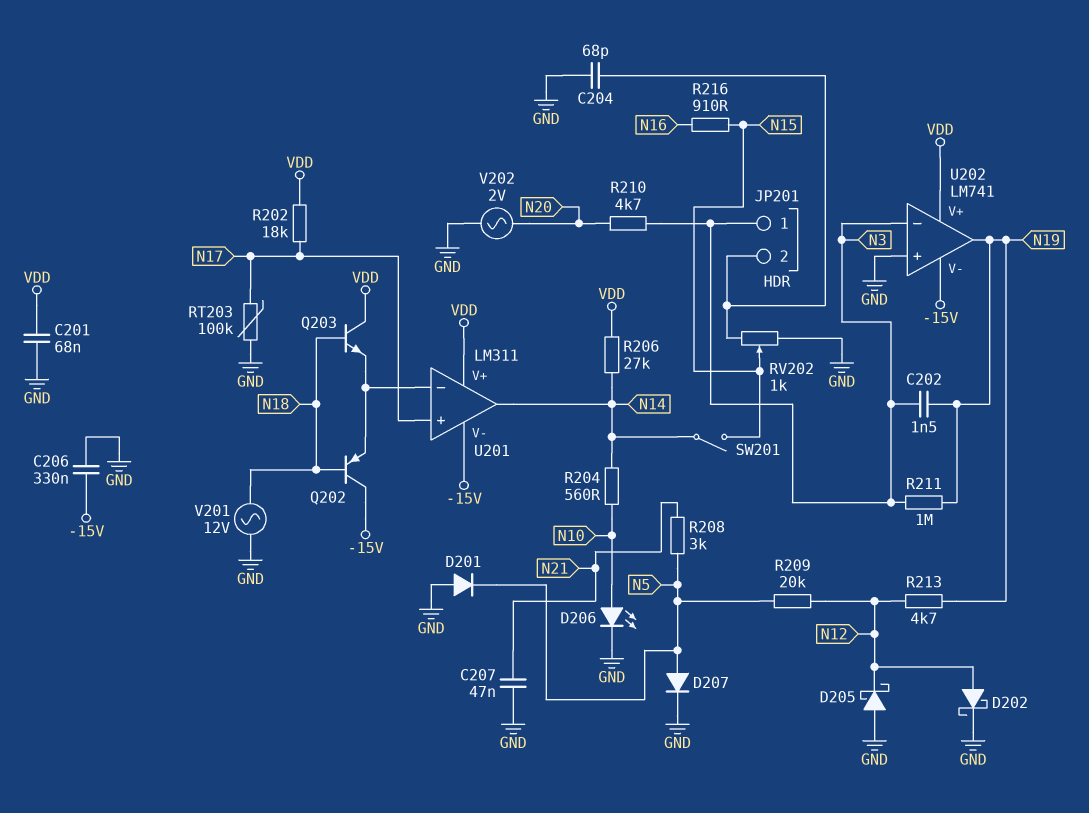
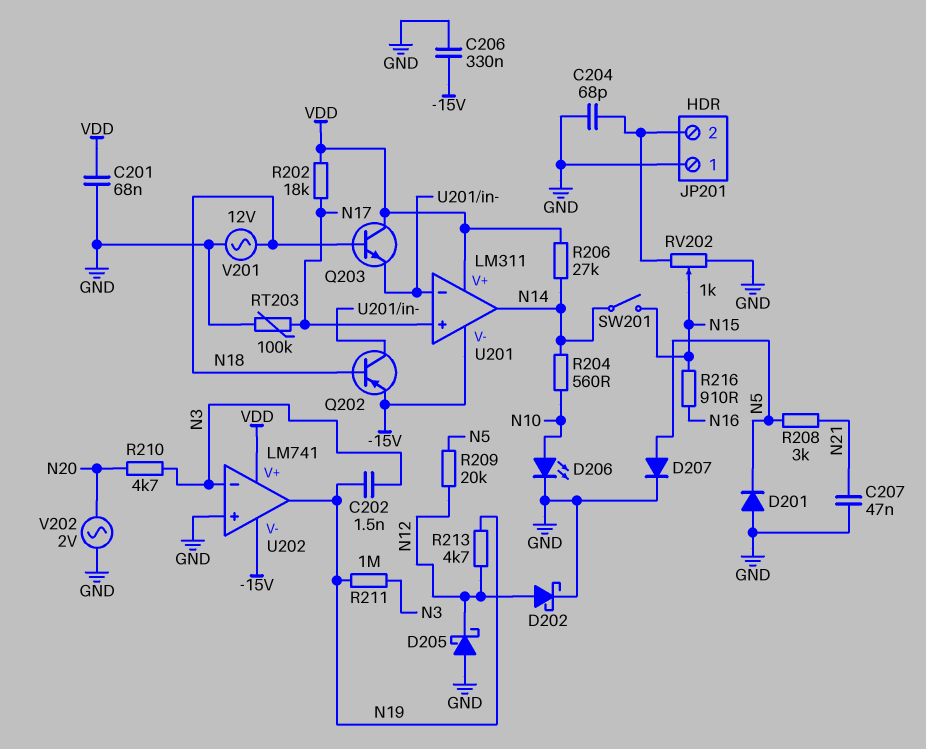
JP201 pin 1: N3 -> GND
Q202: PNP (B N18, C -15V, E U201/in-) -> PNP (B N18, C U201/in-, E -15V)

